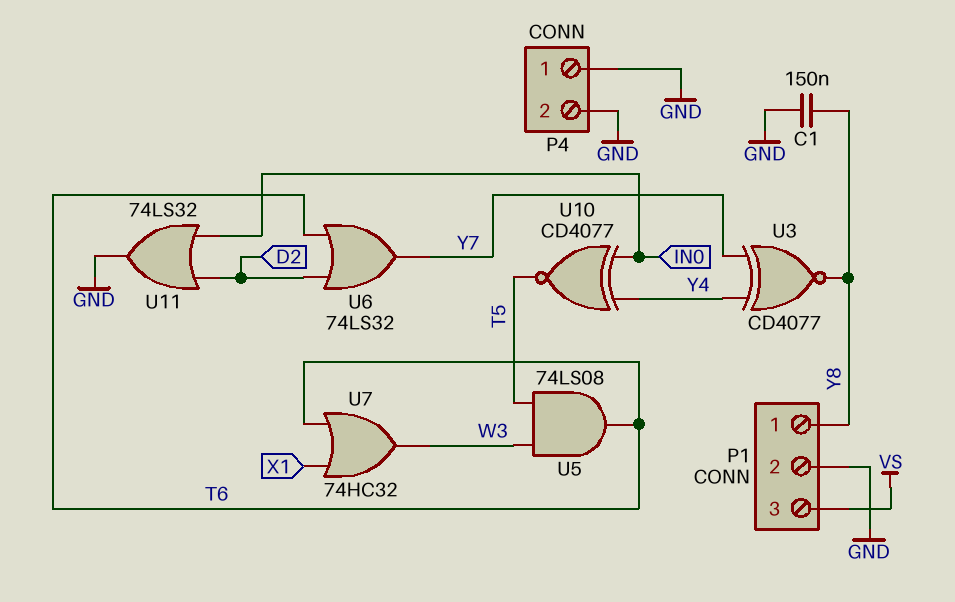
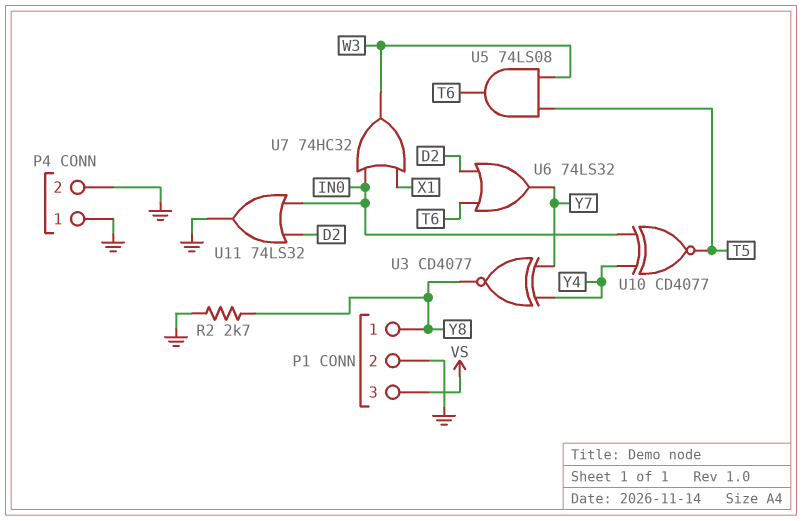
C1: 150nF (GND, Y8) -> none
R2: none -> 2.7k (GND, Y8)
U7: OR 74HC32 (in T6, in X1, out W3) -> OR 74HC32 (in IN0, in X1, out W3)

